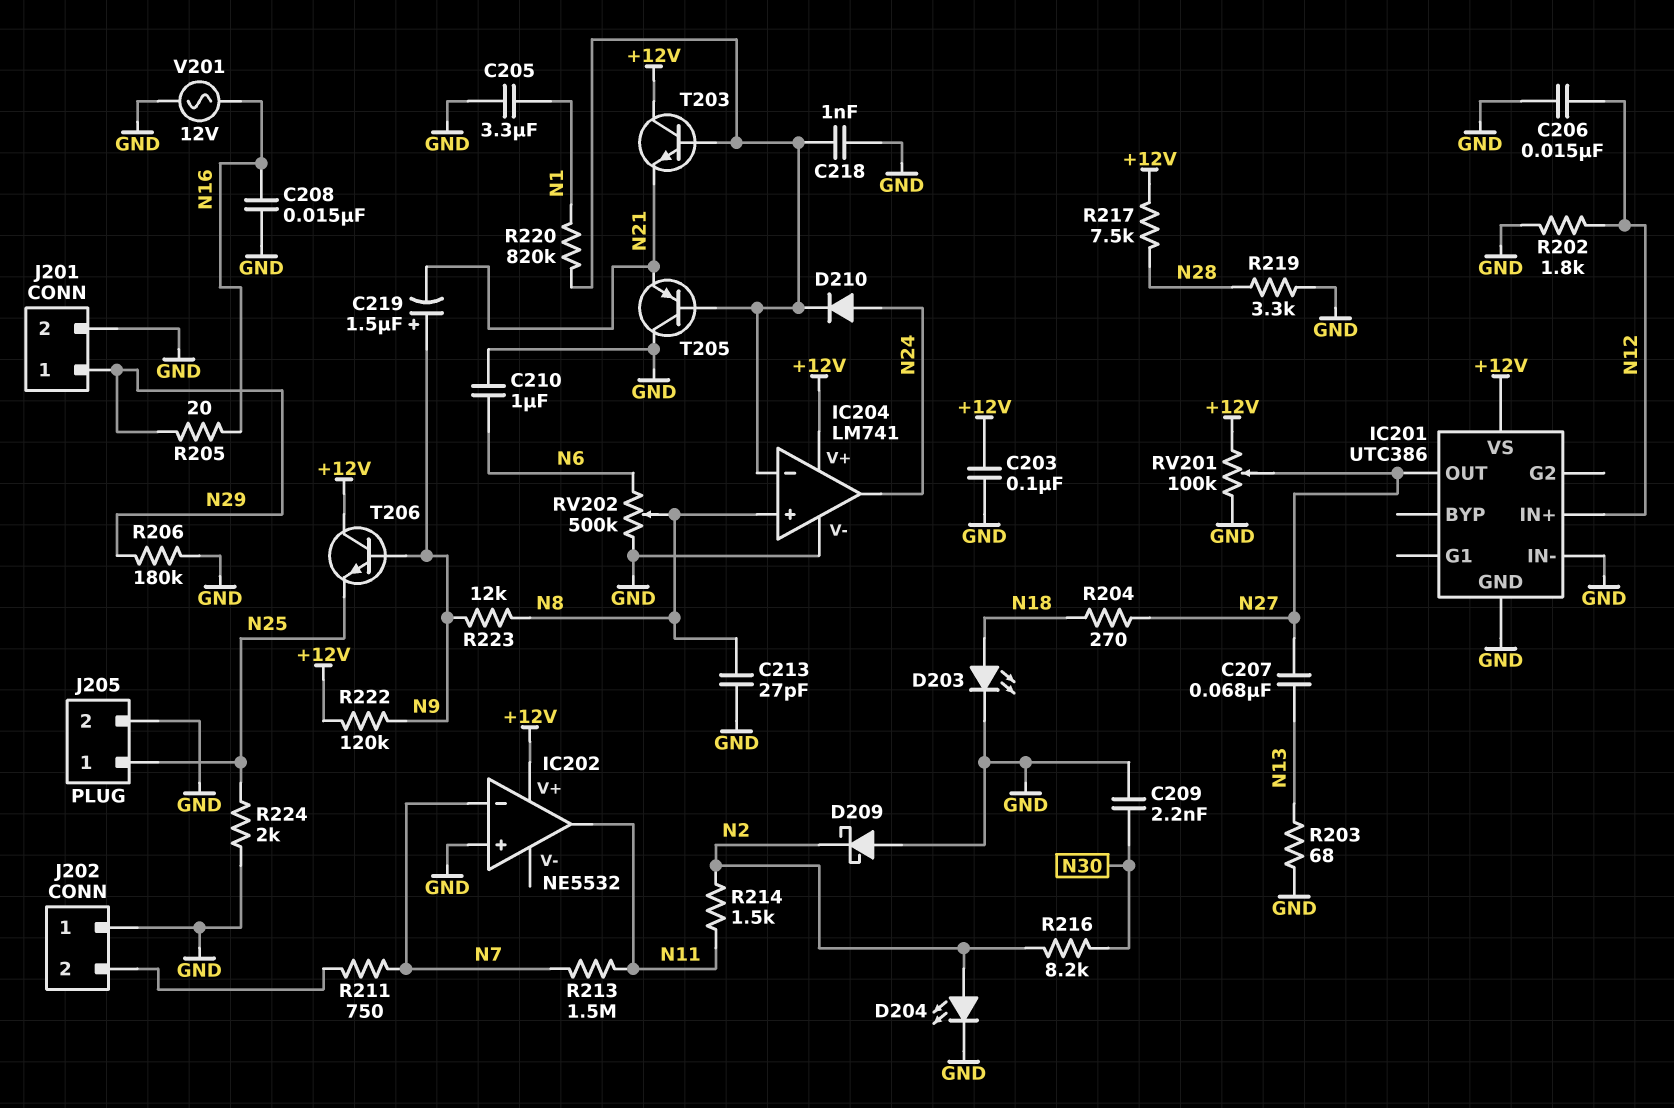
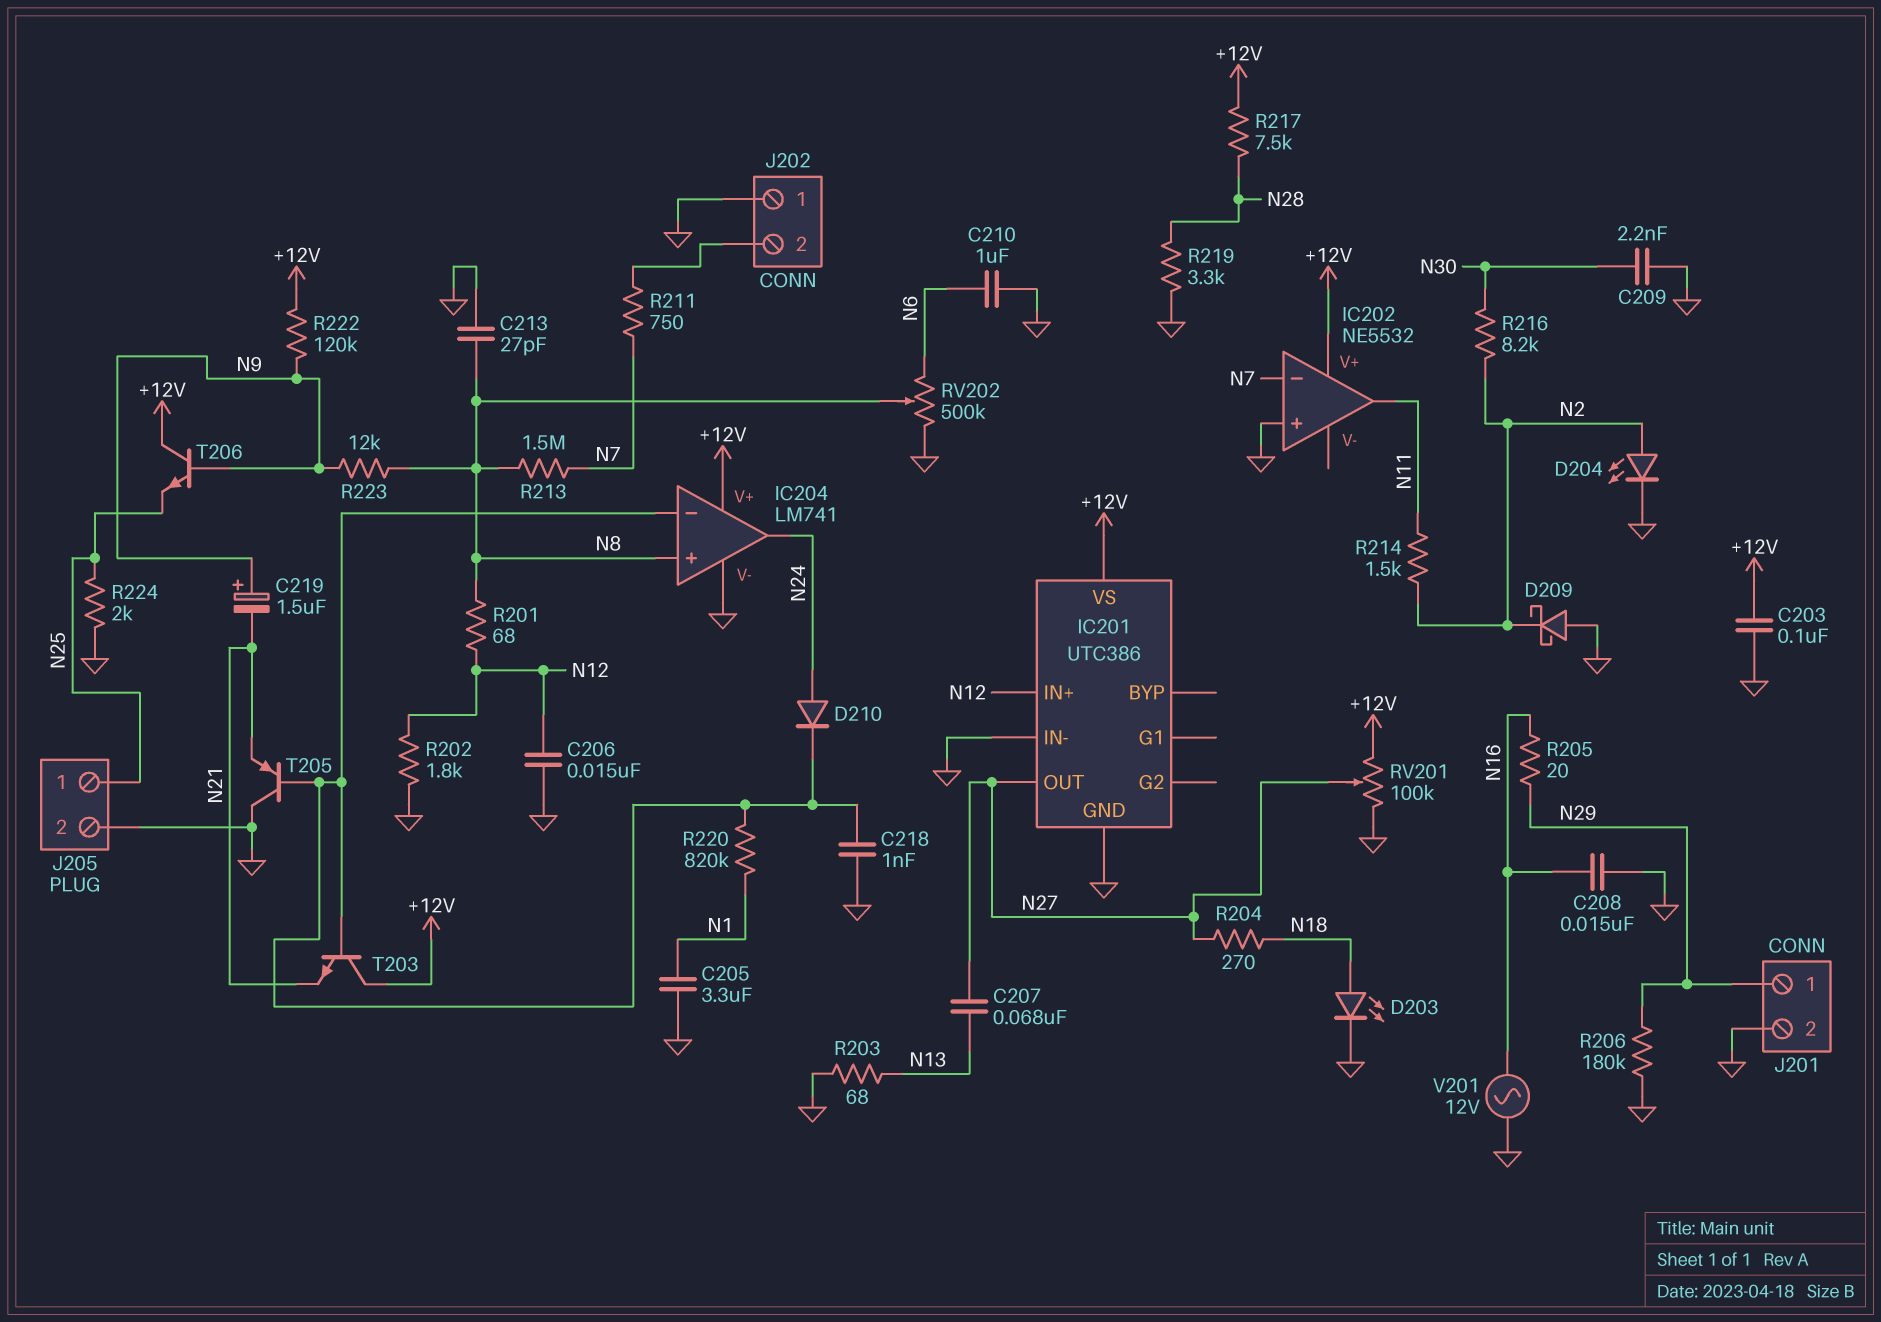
R201: none -> 68 (N8, N12)
R213: 1.5M (N7, N11) -> 1.5M (N7, N8)

